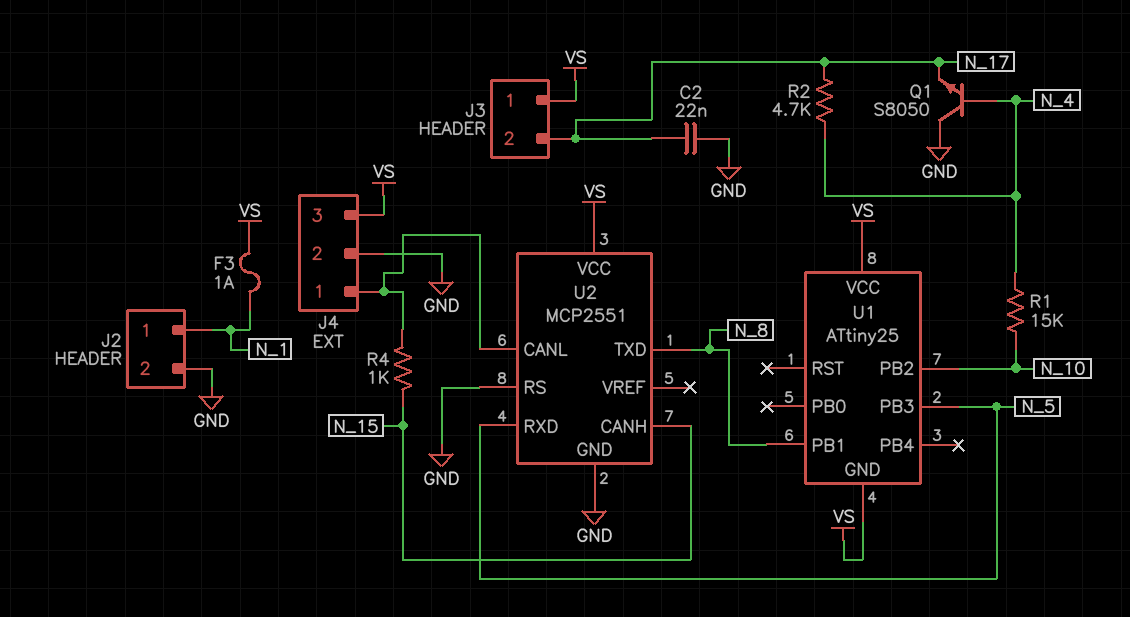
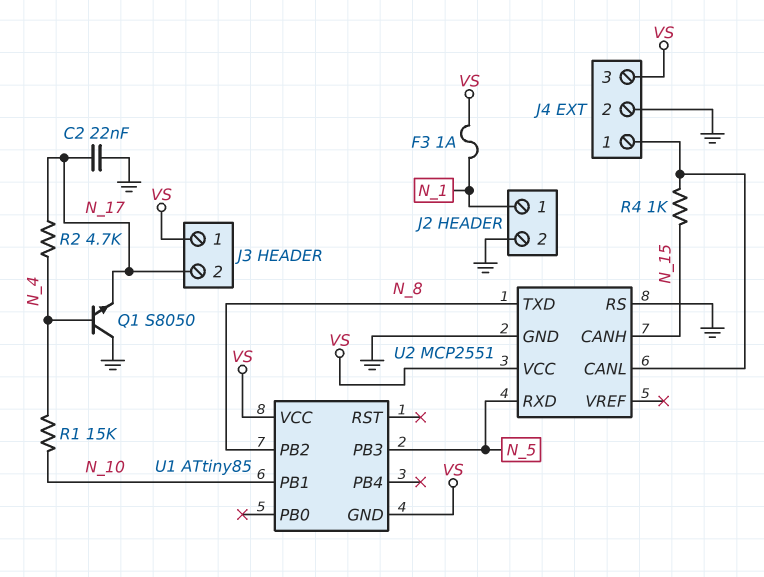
U1: ATtiny25 -> ATtiny85
U1 pin PB1: N_8 -> N_10
U1 pin PB2: N_10 -> N_8

